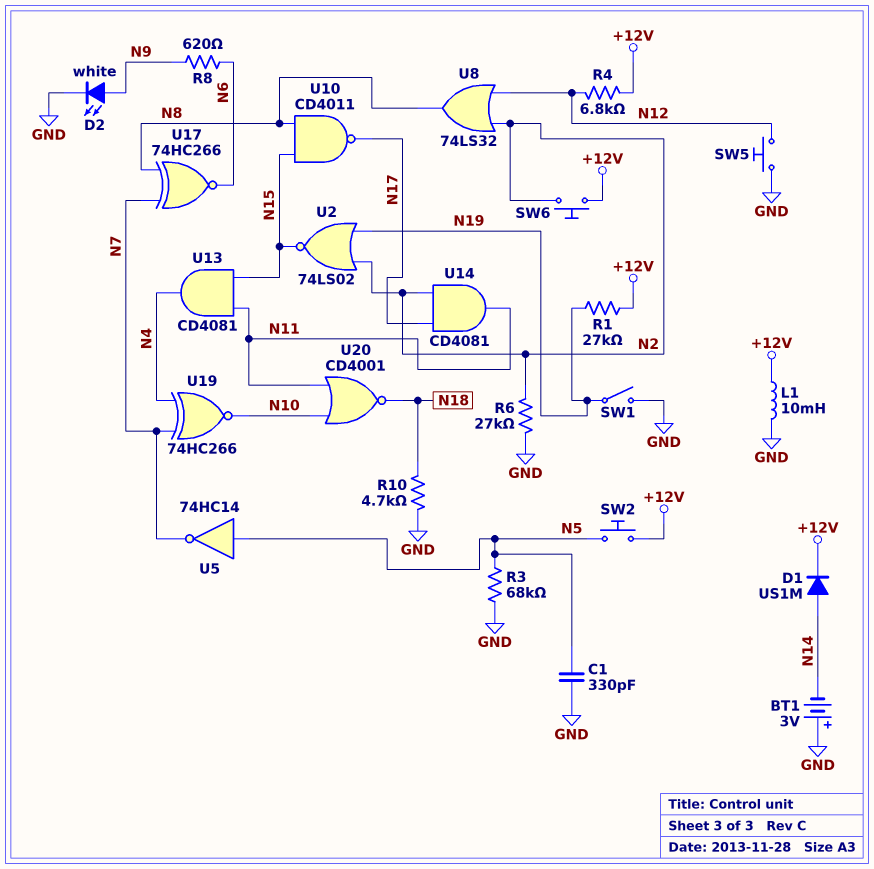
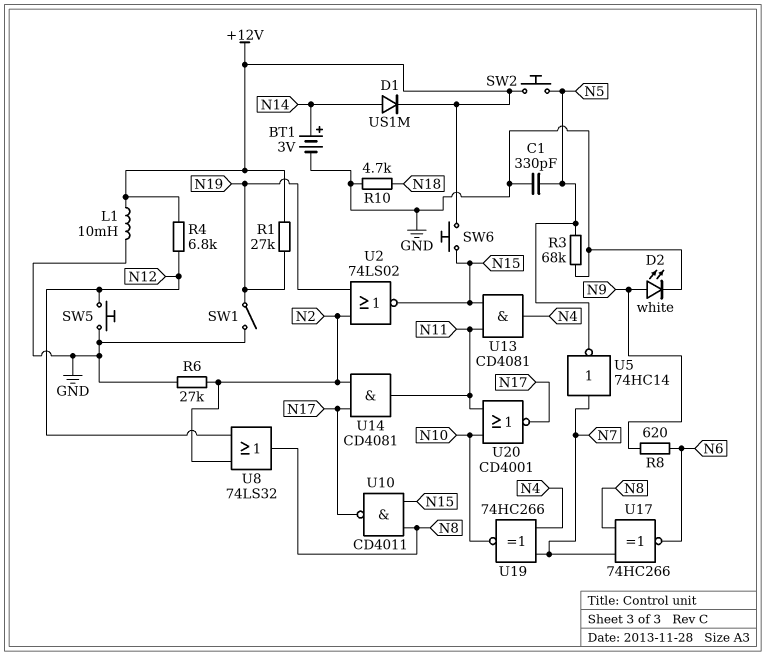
BT1: 3V (plus GND, minus N14) -> 3V (plus N14, minus GND)
SW6: button (+12V, N2) -> button (+12V, N15)
U5: NOT 74HC14 (in N5, out N7) -> NOT 74HC14 (in N7, out N5)
U20: NOR CD4001 (in N10, in N11, out N18) -> NOR CD4001 (in N10, in N11, out N17)

